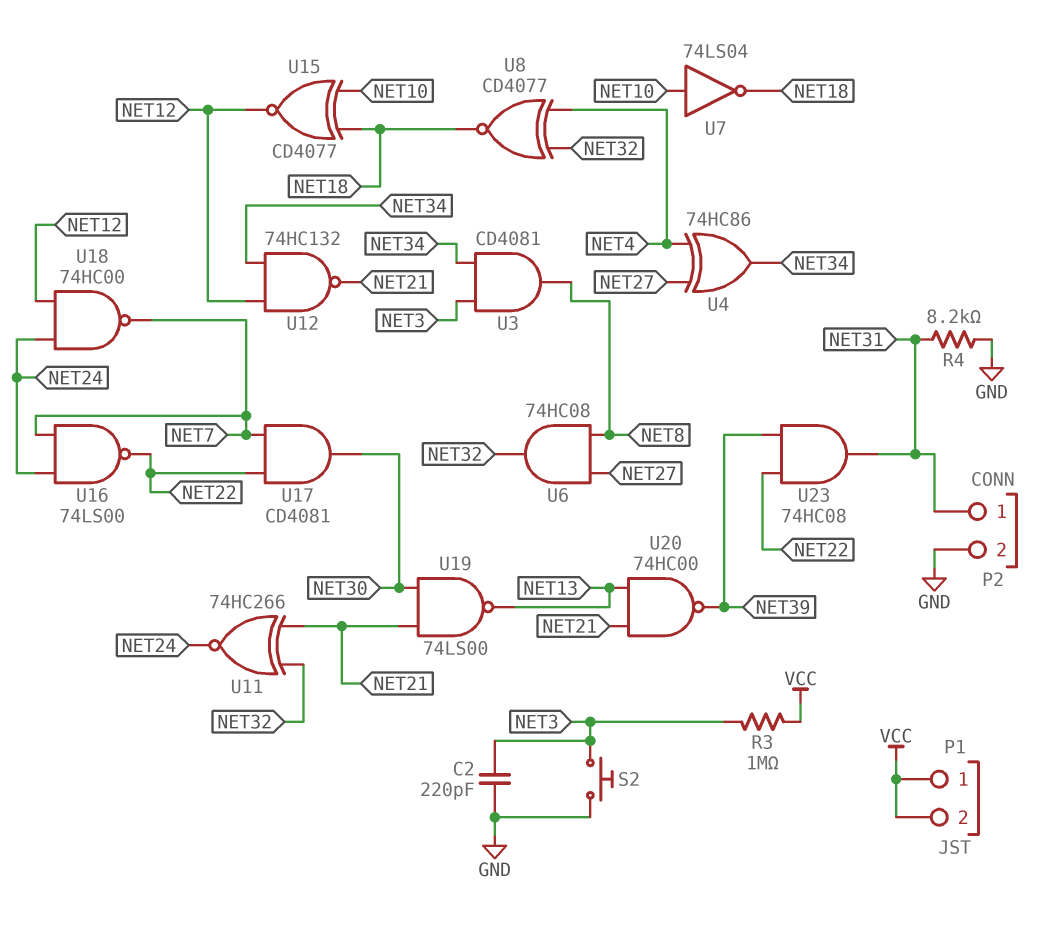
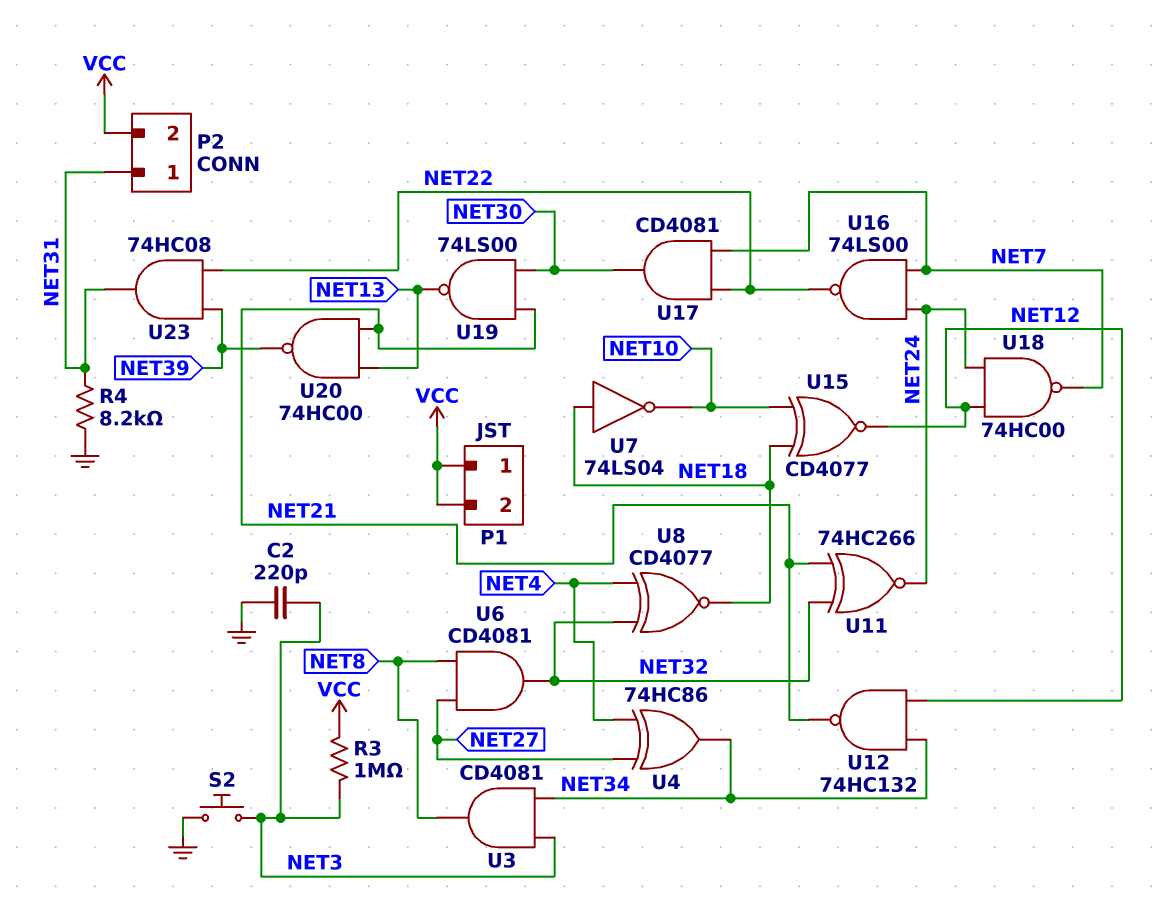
P2 pin 2: GND -> VCC
U6: AND 74HC08 (in NET8, in NET27, out NET32) -> AND CD4081 (in NET8, in NET27, out NET32)
U7: NOT 74LS04 (in NET10, out NET18) -> NOT 74LS04 (in NET18, out NET10)

